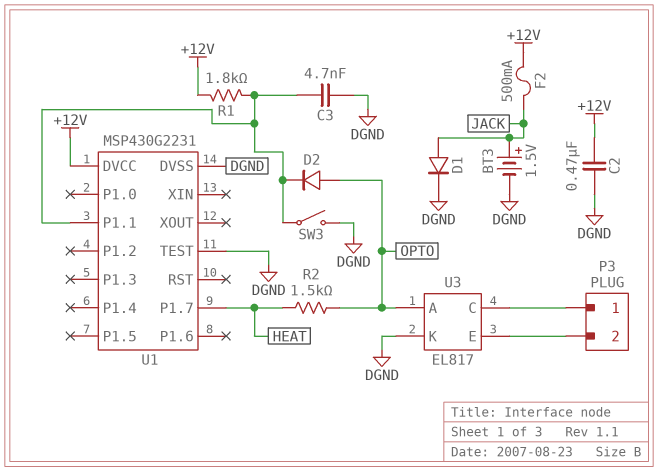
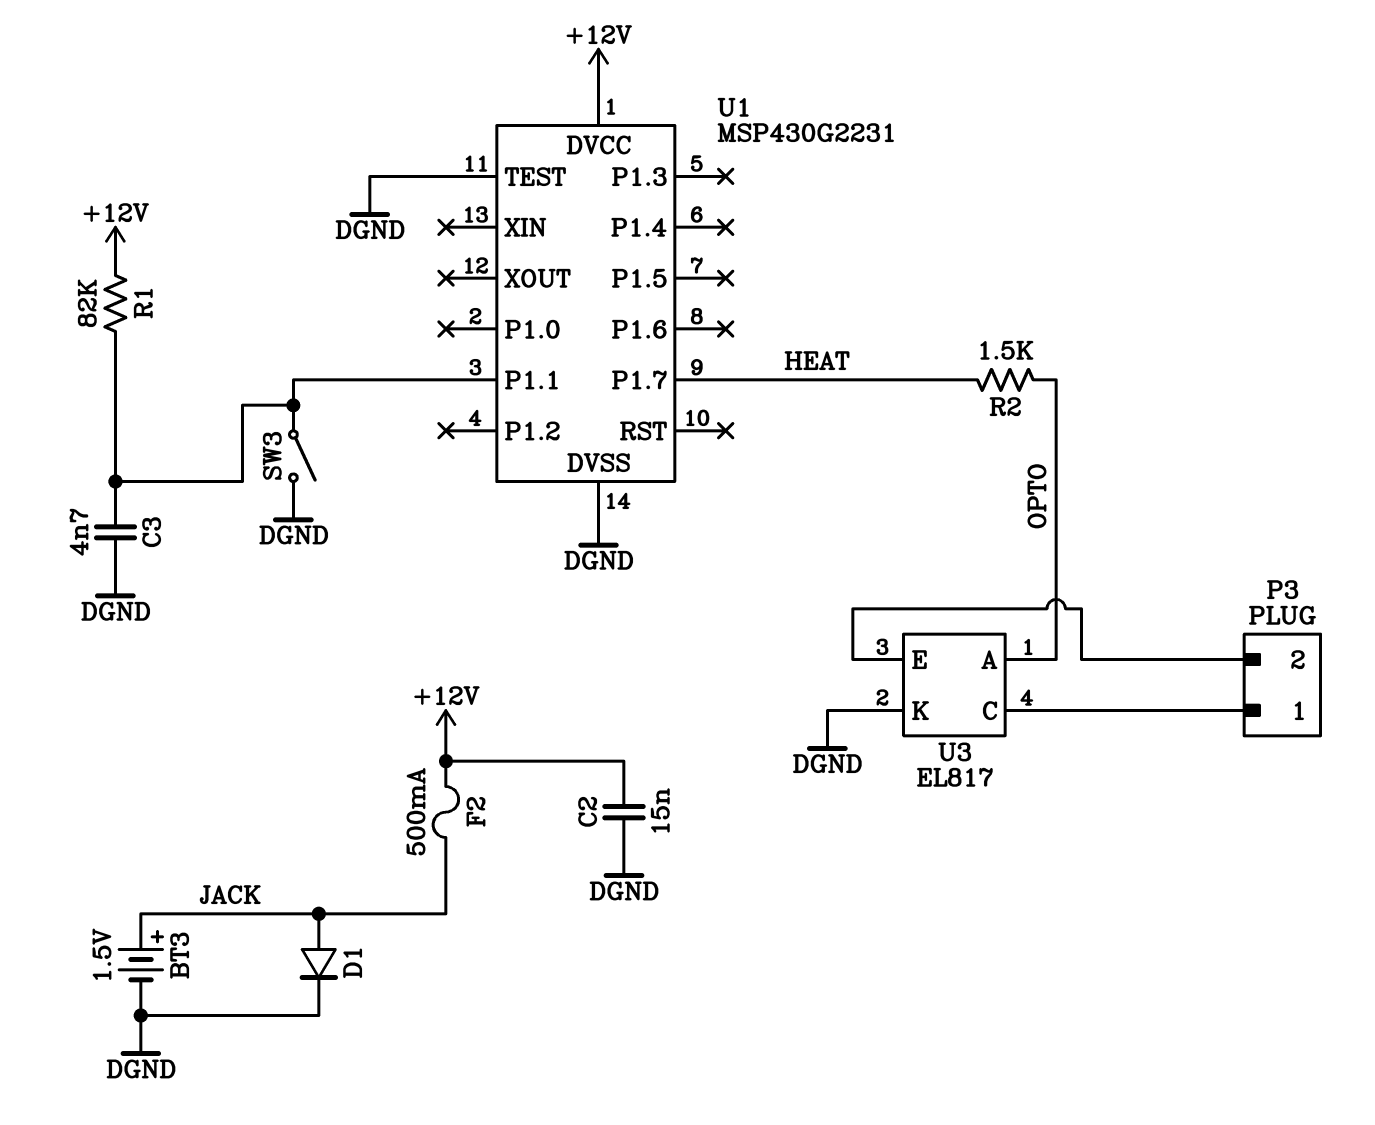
C2: 470nF (+12V, DGND) -> 15nF (+12V, DGND)
D2: diode (A OPTO, K U1/P1.1) -> none
R1: 1.8k (+12V, U1/P1.1) -> 82k (+12V, U1/P1.1)

